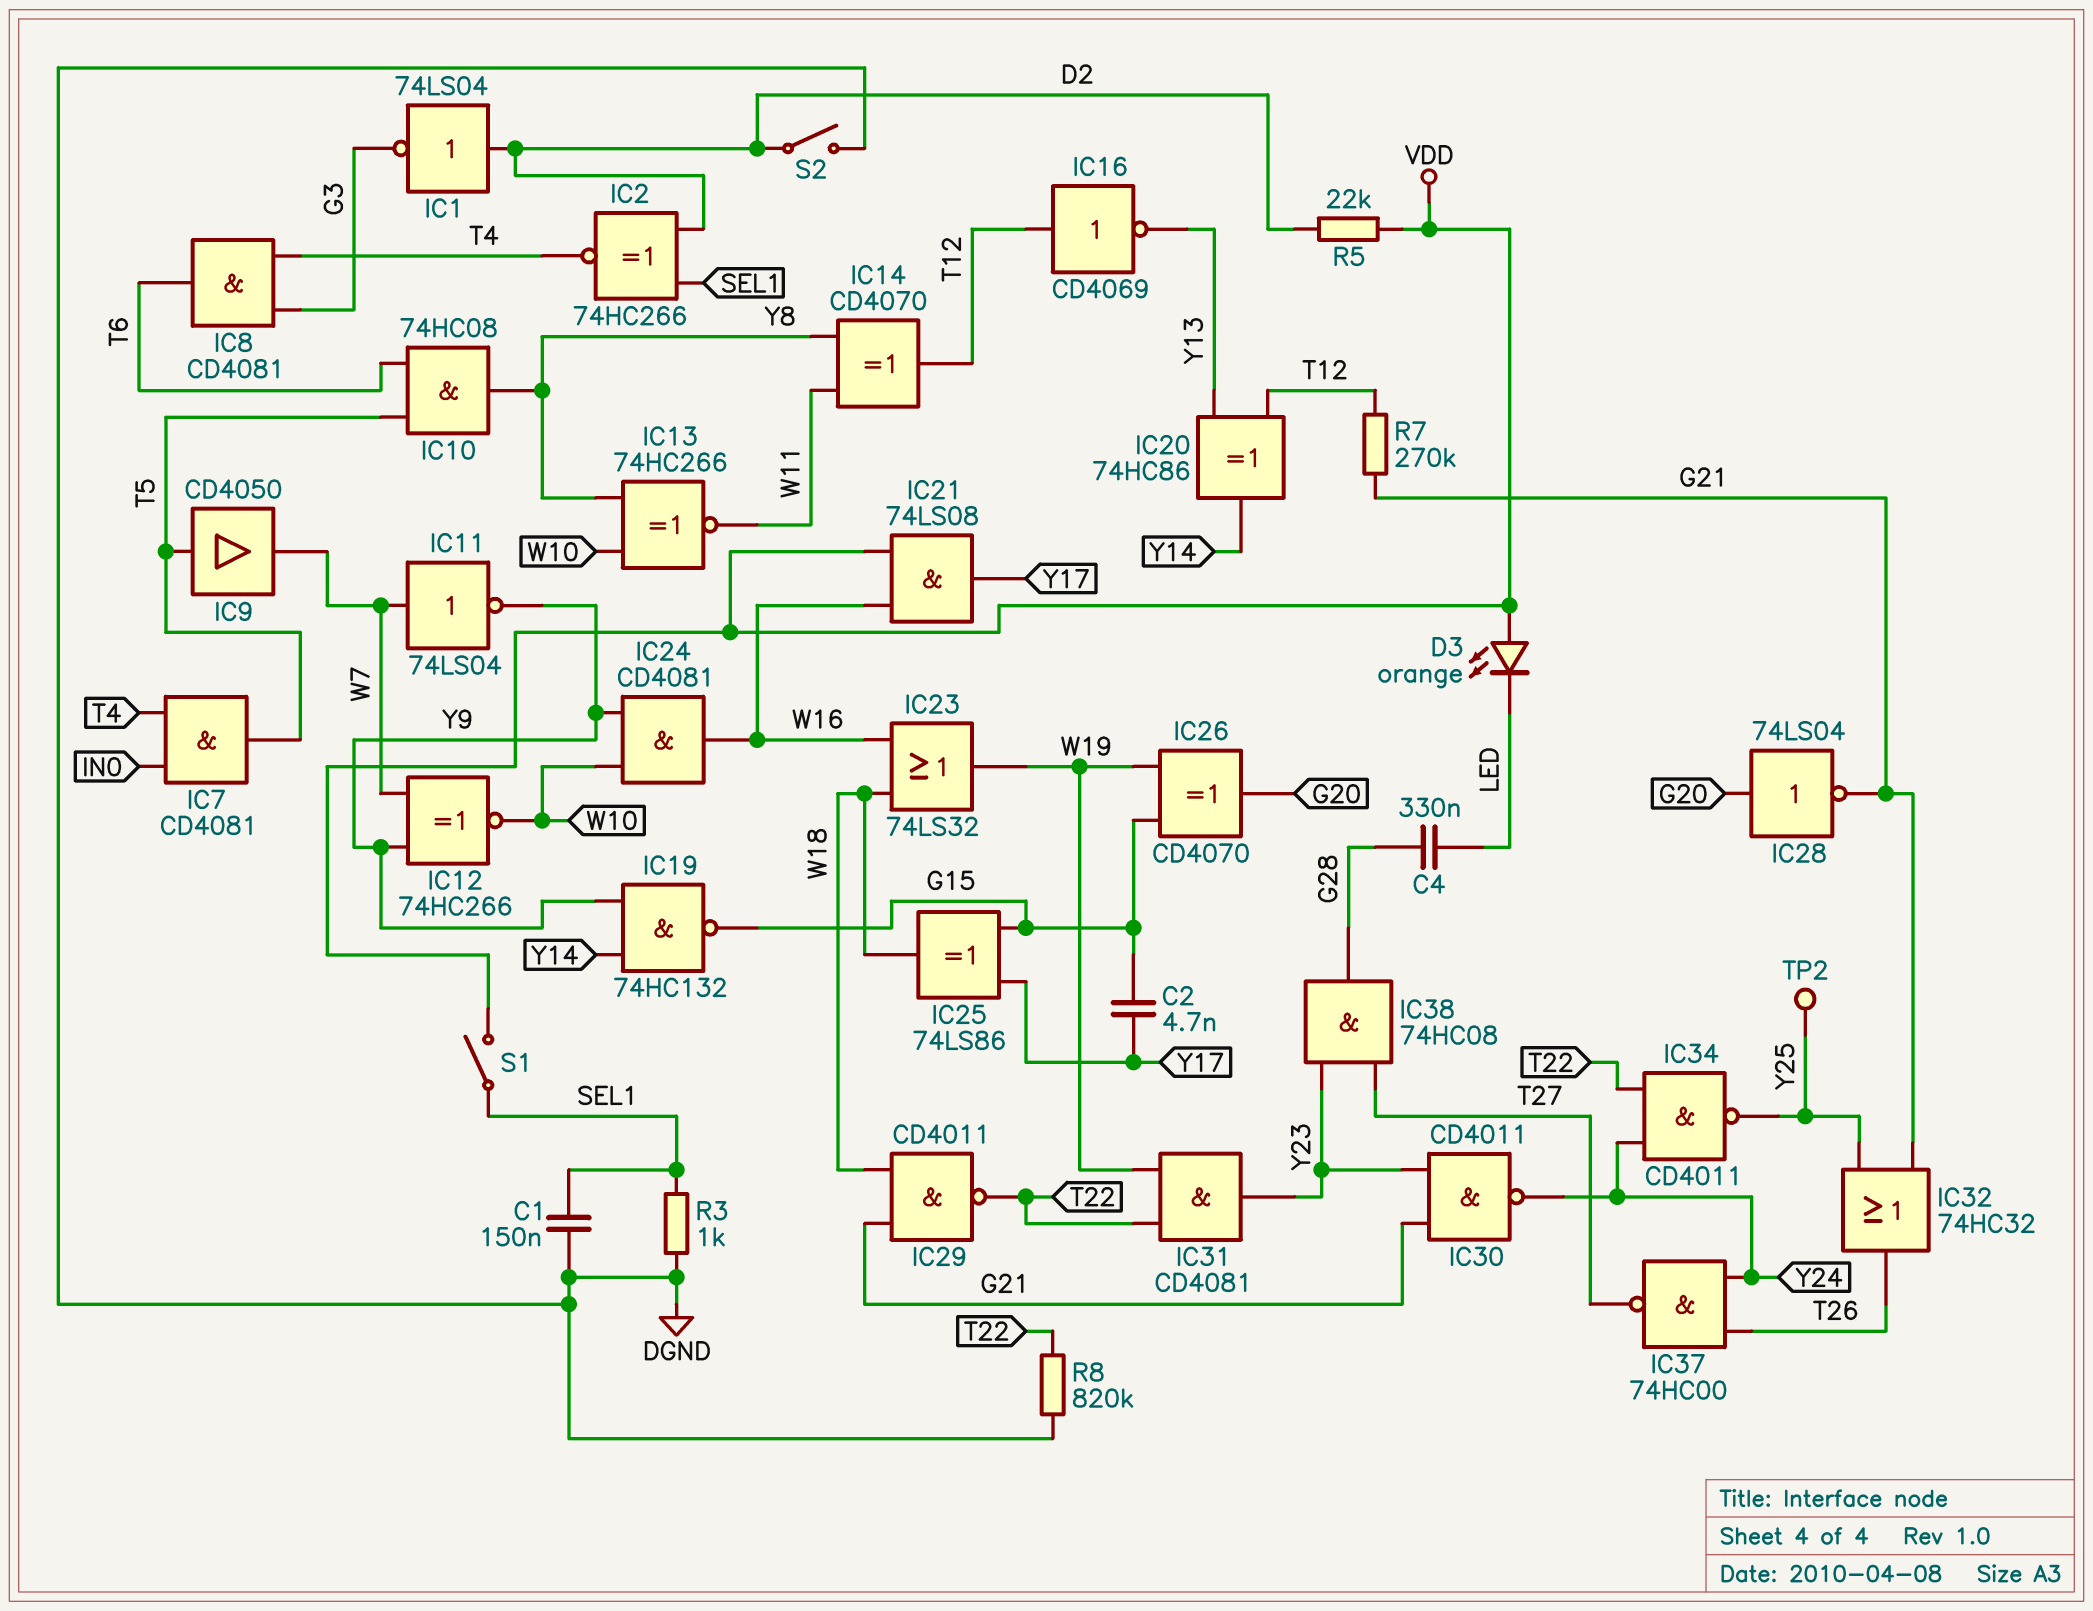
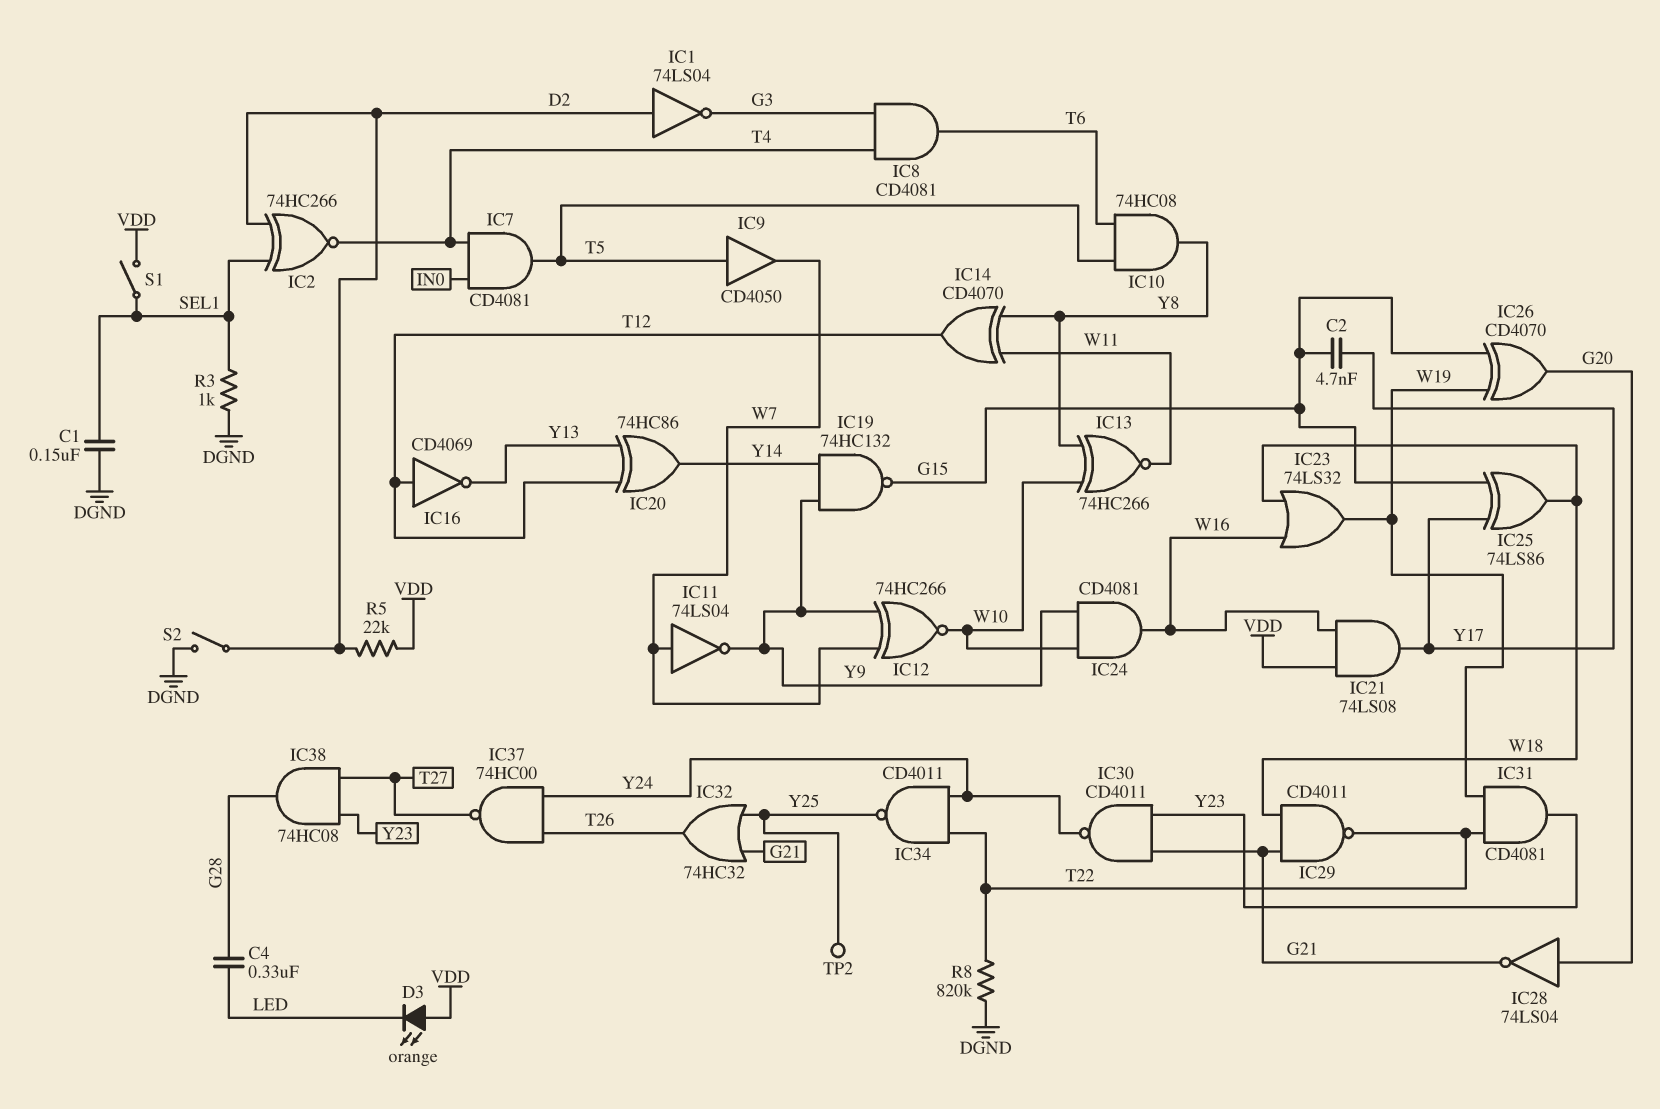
R7: 270k (G21, T12) -> none

